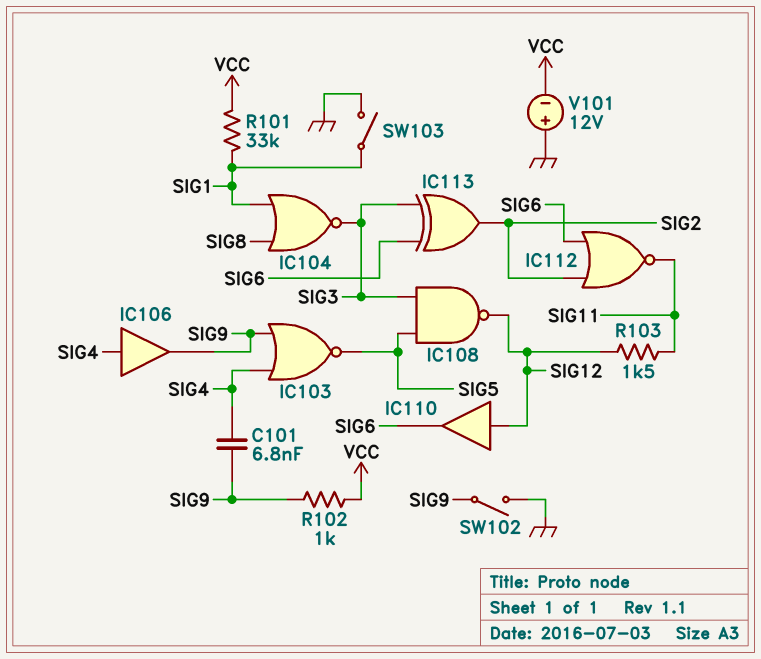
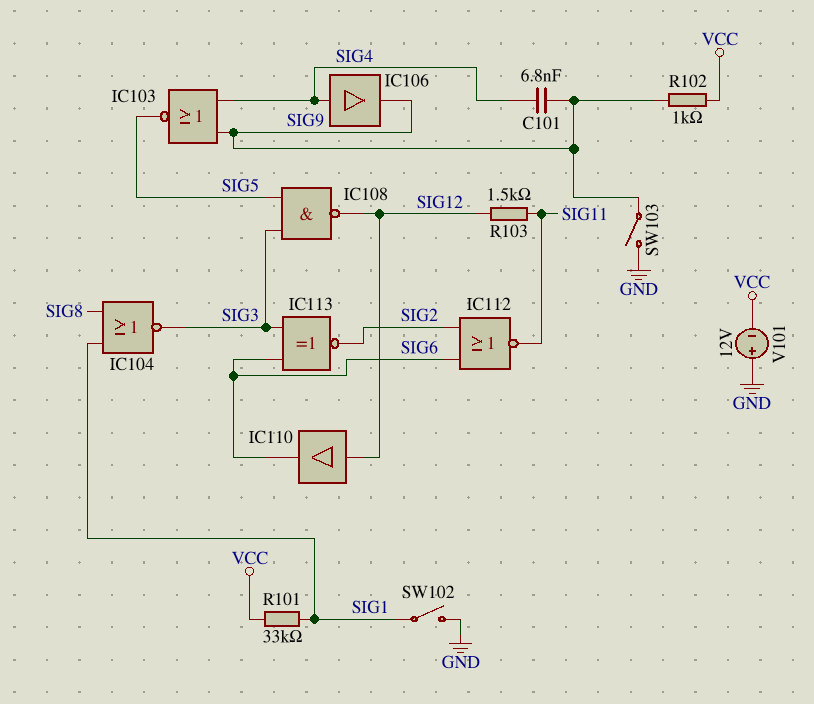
IC113: XOR (in SIG3, in SIG6, out SIG2) -> XNOR (in SIG3, in SIG6, out SIG2)
SW102: switch (GND, SIG9) -> switch (GND, SIG1)
SW103: switch (GND, SIG1) -> switch (GND, SIG9)

